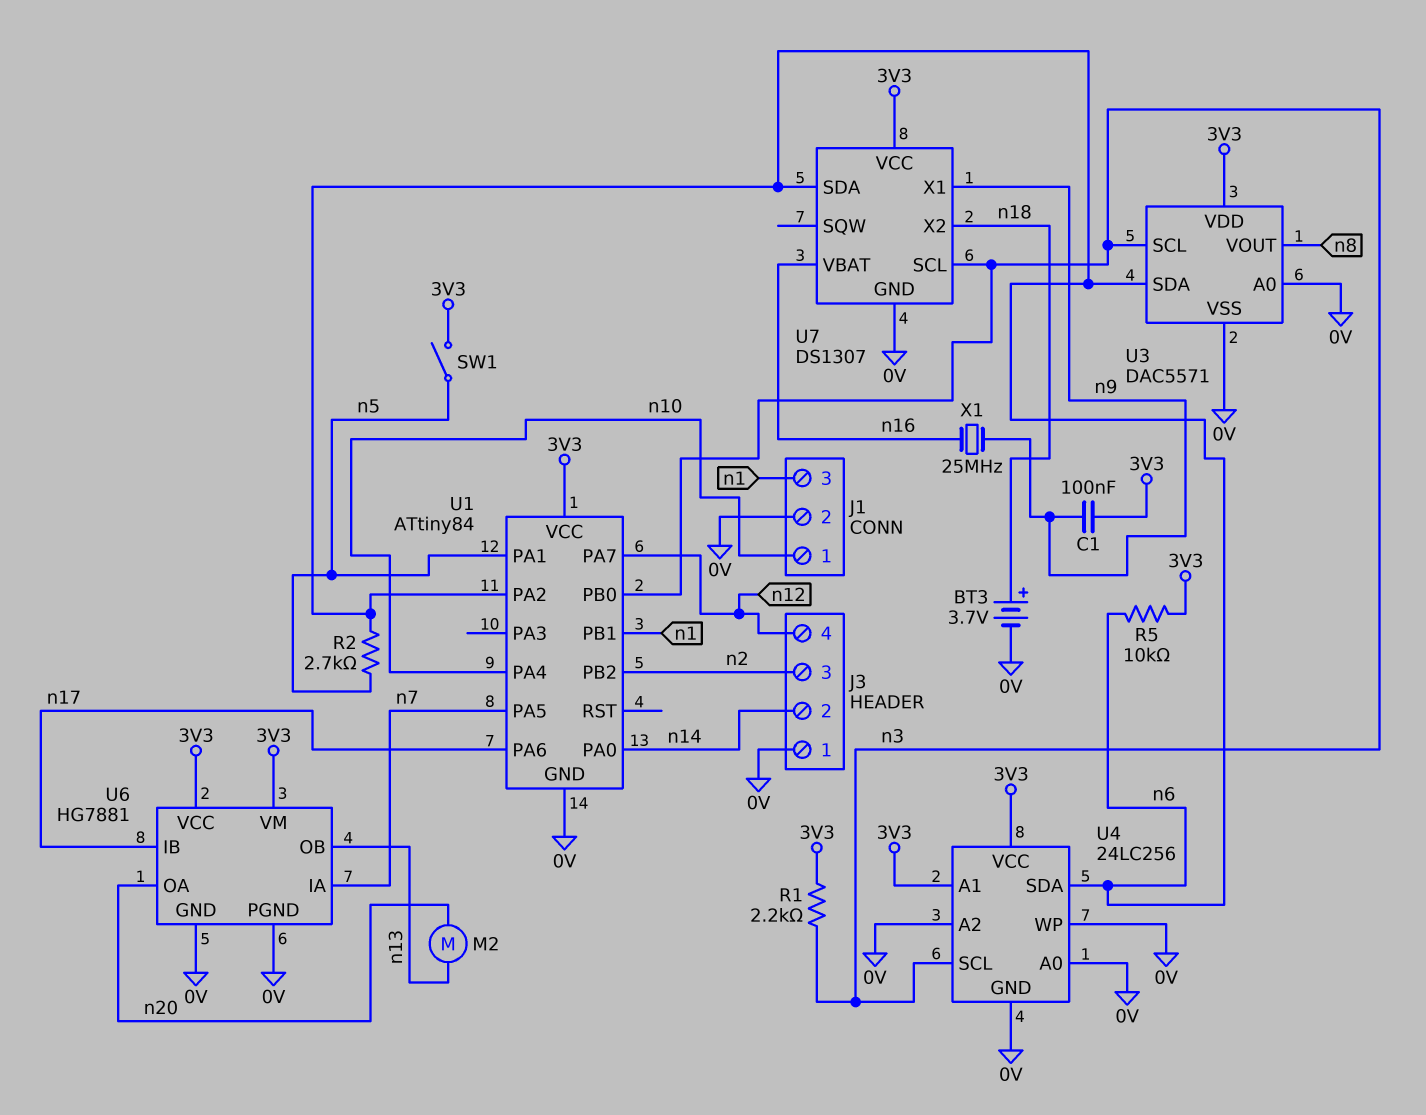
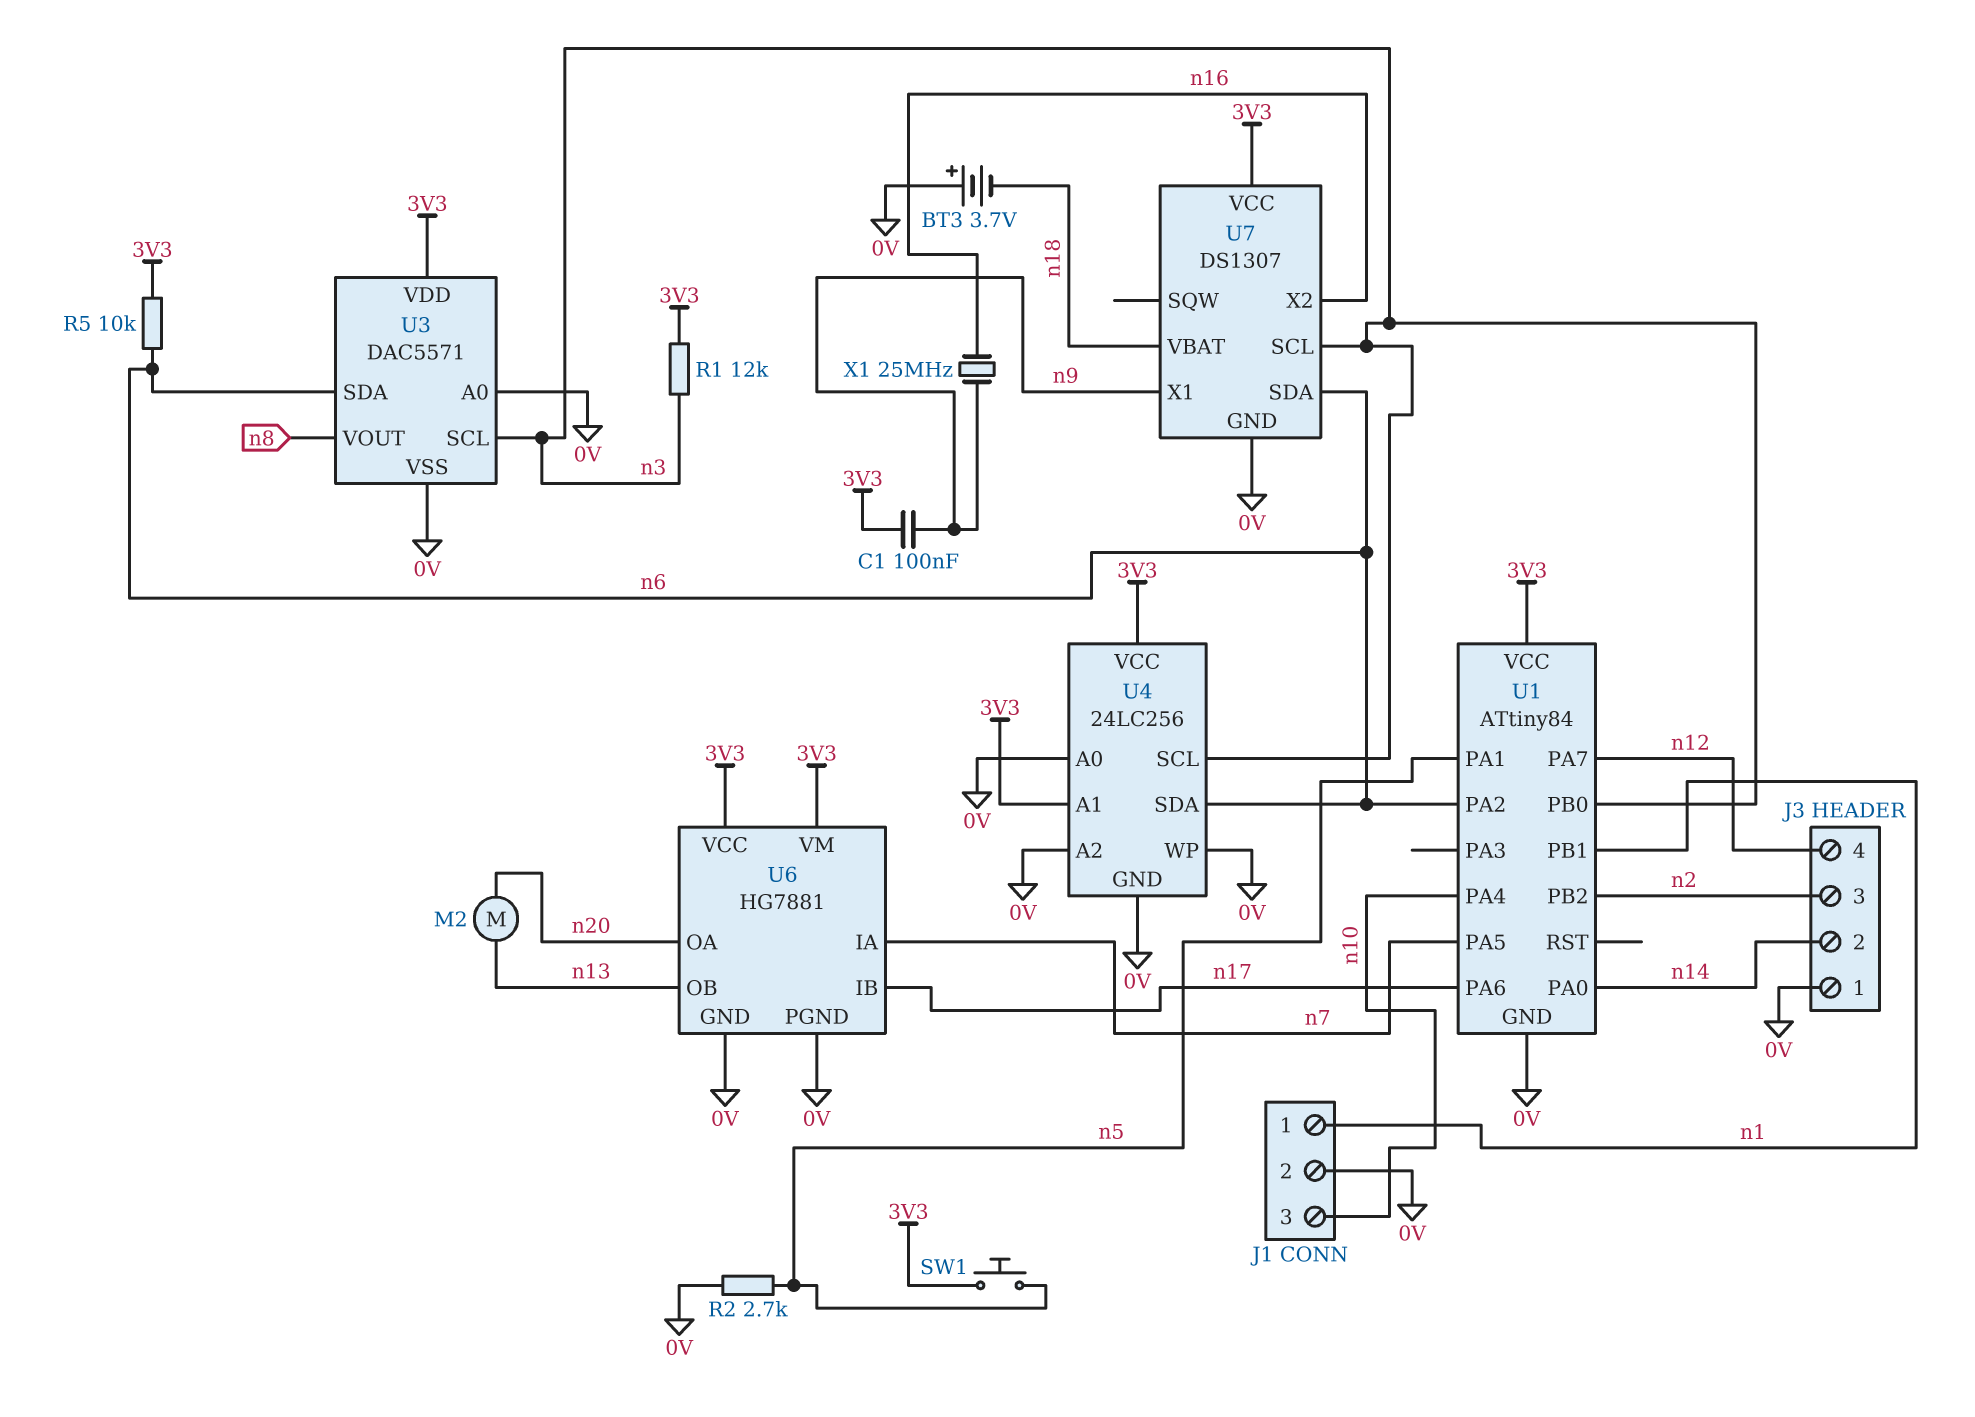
BT3: 3.7V (plus n18, minus 0V) -> 3.7V (plus 0V, minus n18)
J1 pin 1: n10 -> n1
J1 pin 3: n1 -> n10
R1: 2.2k (3V3, n3) -> 12k (3V3, n3)
R2: 2.7k (n5, n6) -> 2.7k (0V, n5)
SW1: switch (3V3, n5) -> button (3V3, n5)
U7 pin VBAT: n16 -> n18
U7 pin X2: n18 -> n16

